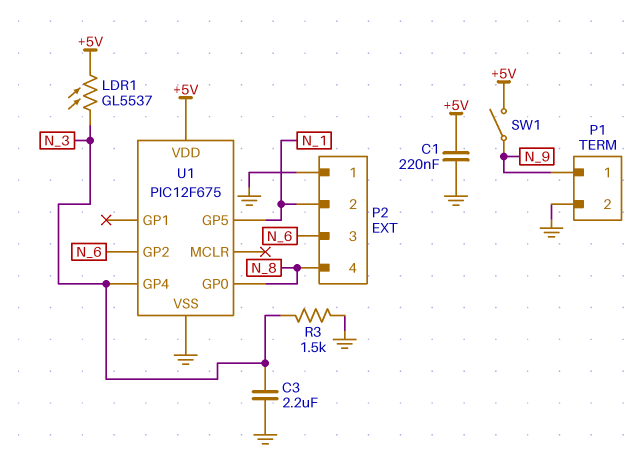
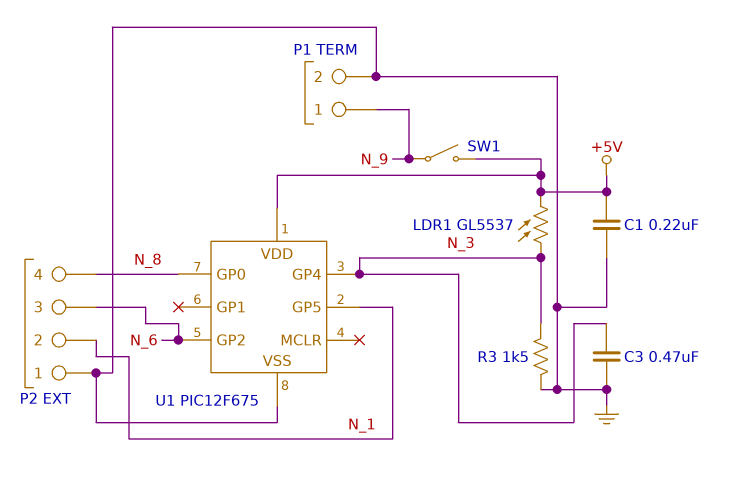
C3: 2.2uF (GND, N_3) -> 470nF (GND, N_3)

